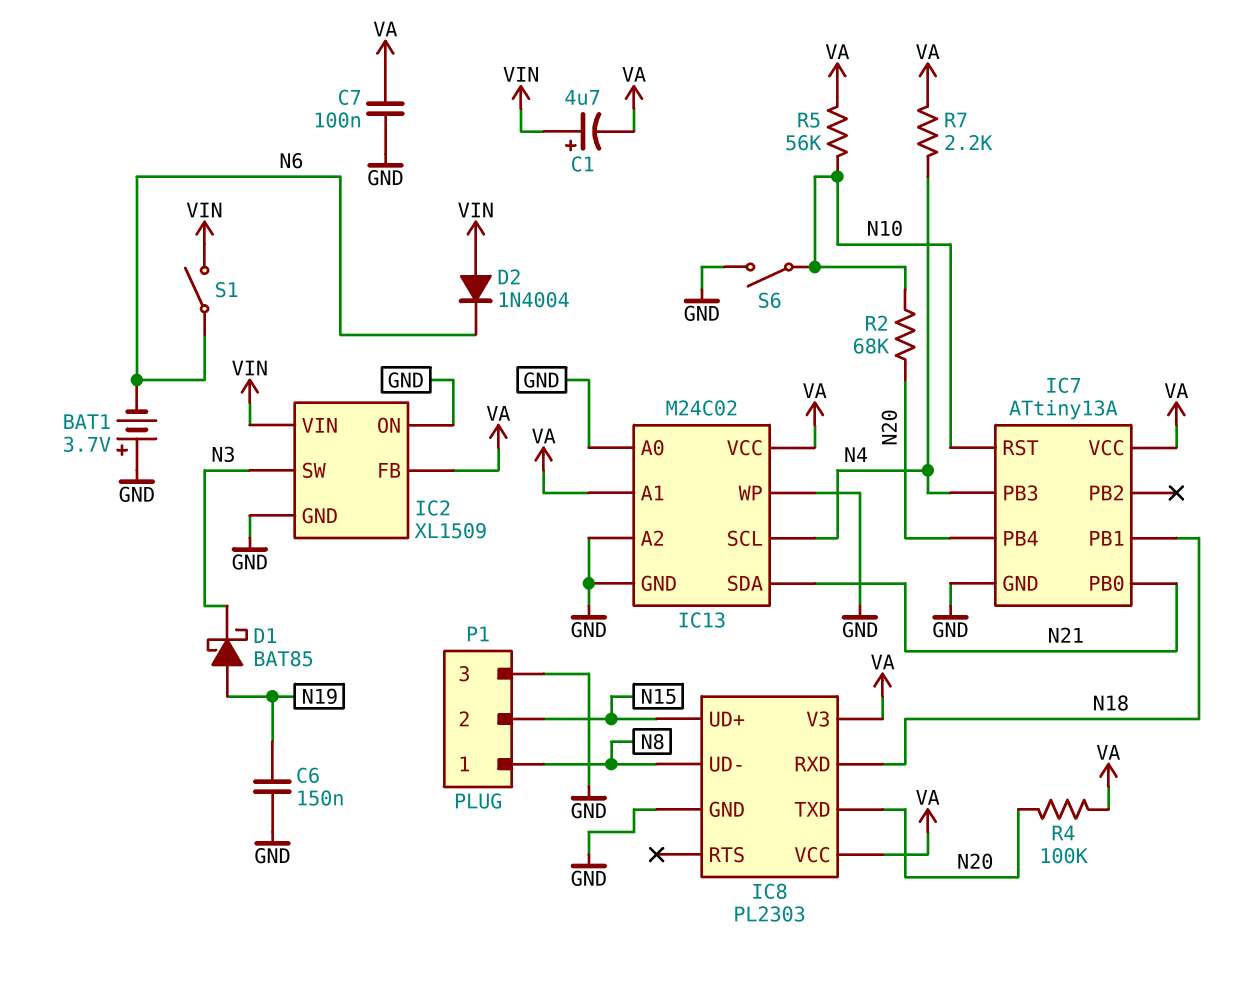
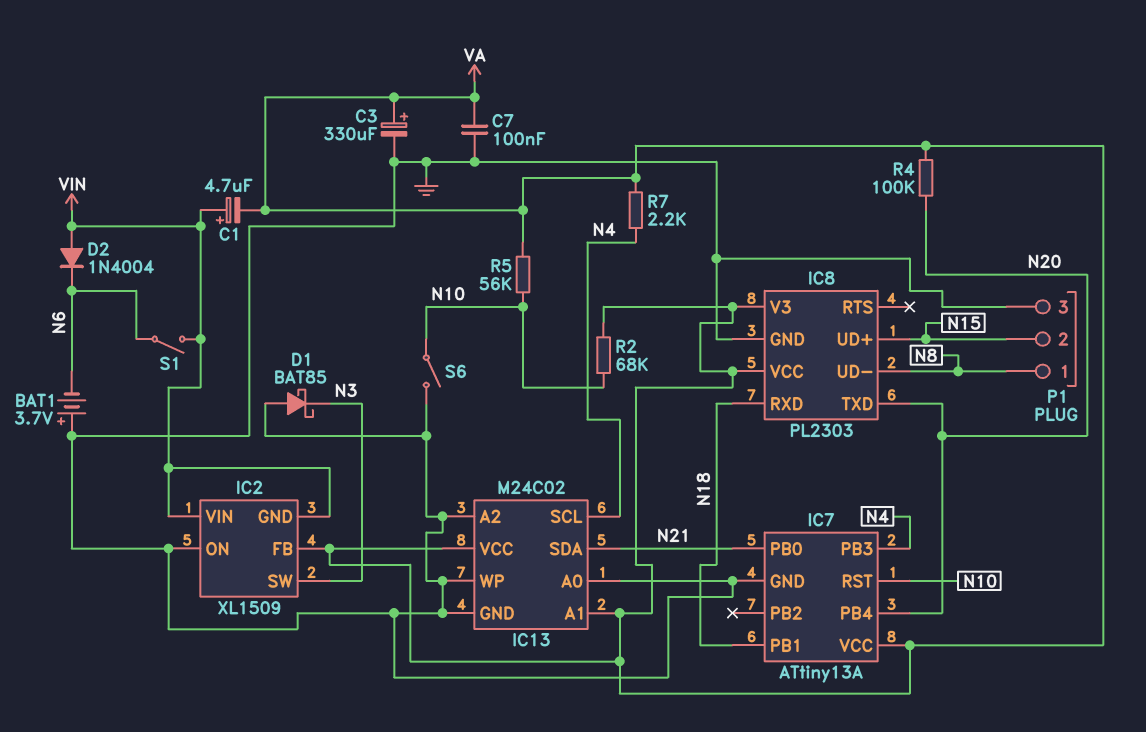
C3: none -> 330uF (plus VA, minus GND)
C6: 150nF (GND, N19) -> none
D1: schottky BAT85 (A N19, K N3) -> schottky BAT85 (A GND, K N3)
IC2 pin GND: GND -> VIN
R2: 68k (N10, N20) -> 68k (N10, VA)

